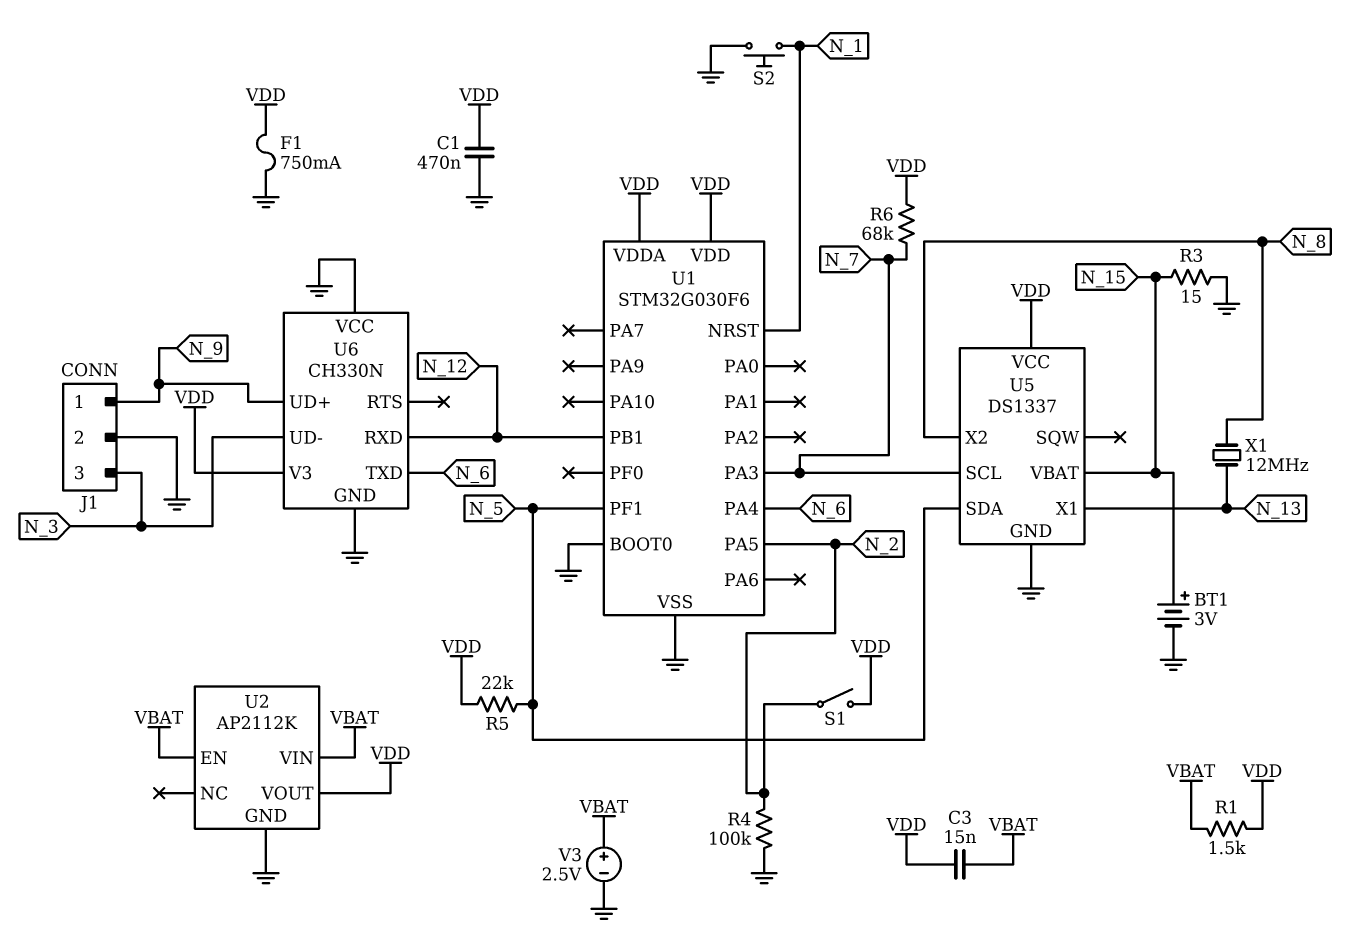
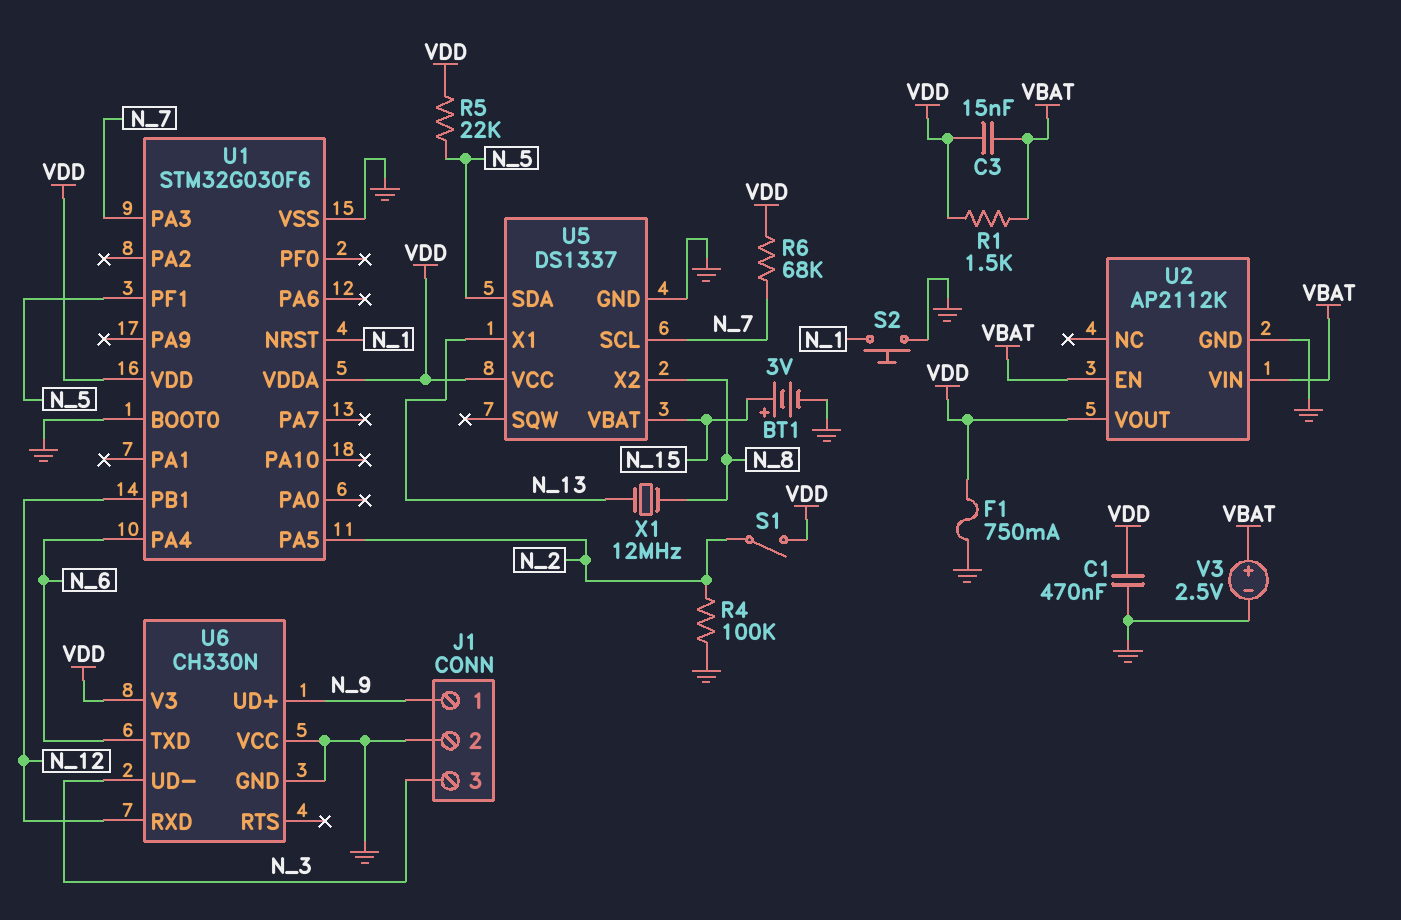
R3: 15 (GND, N_15) -> none

